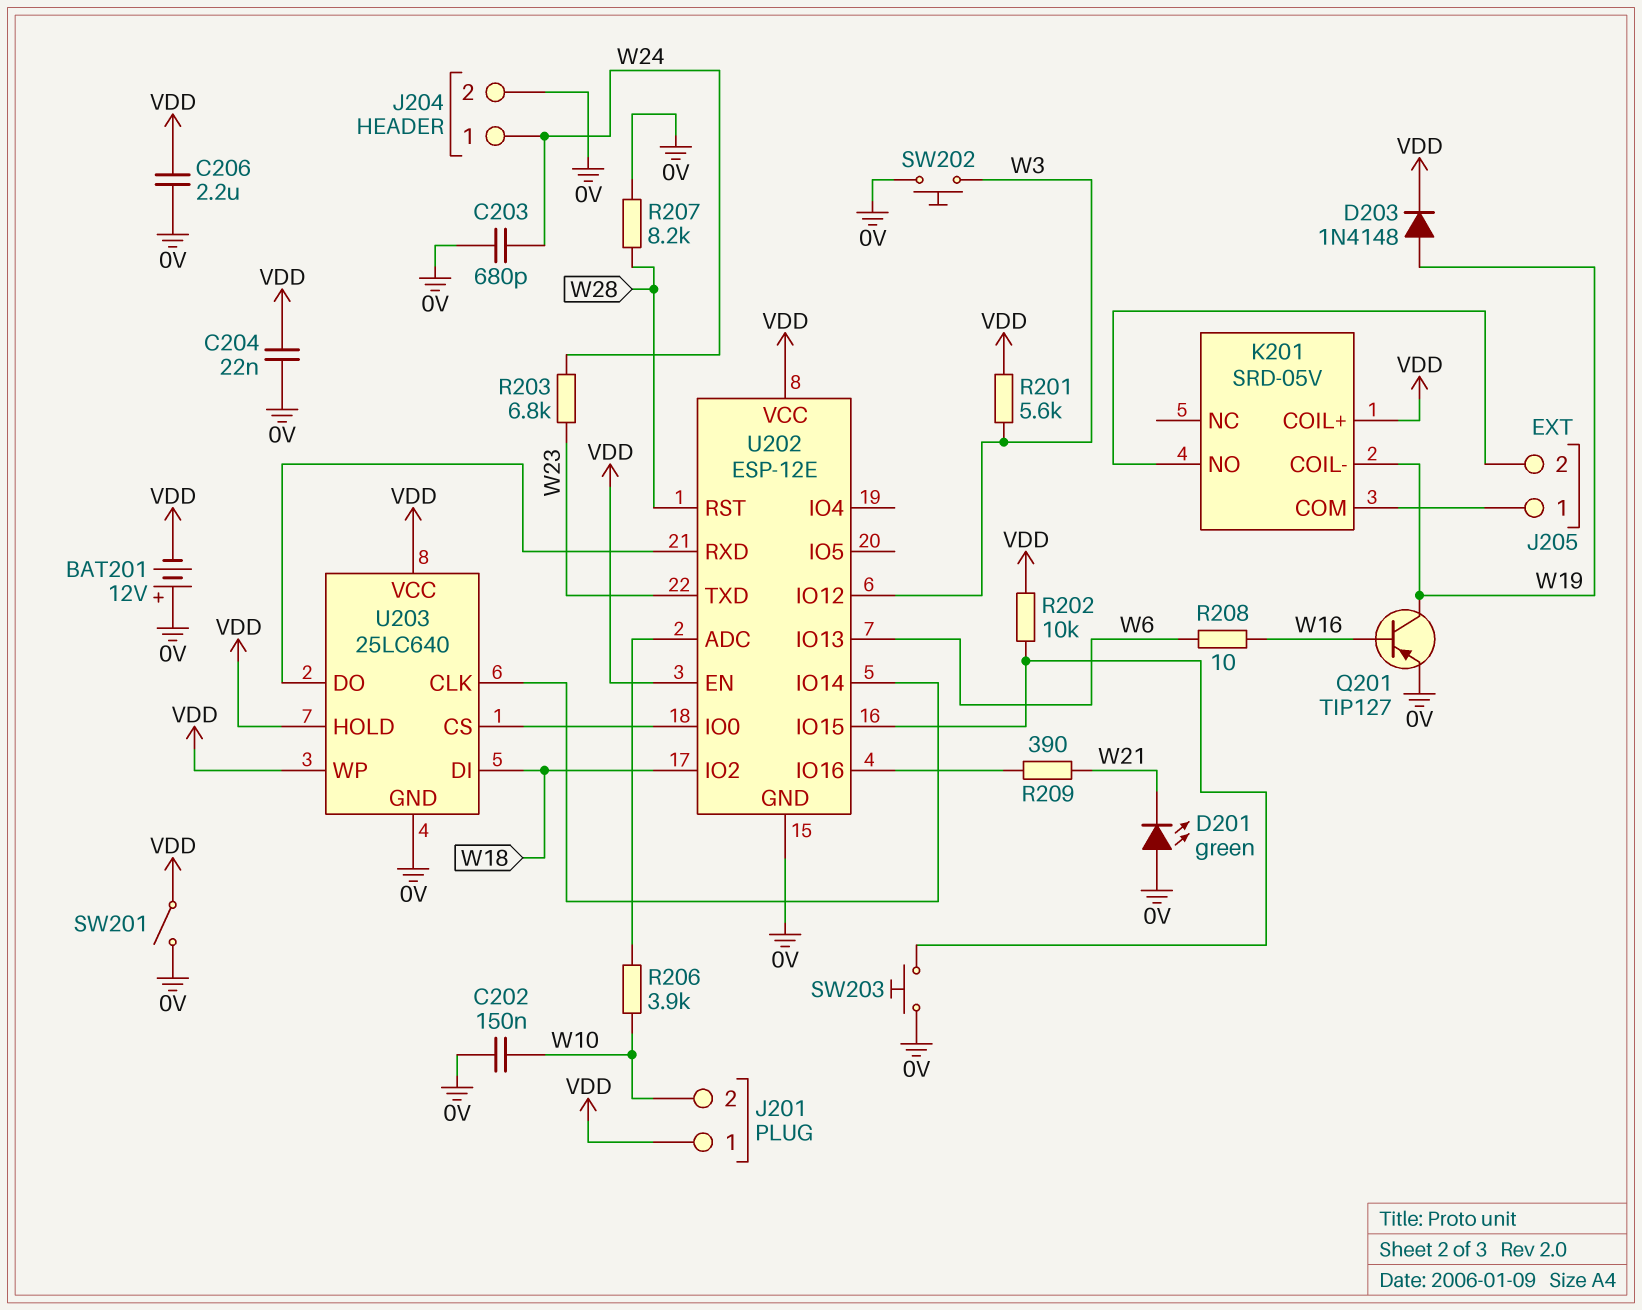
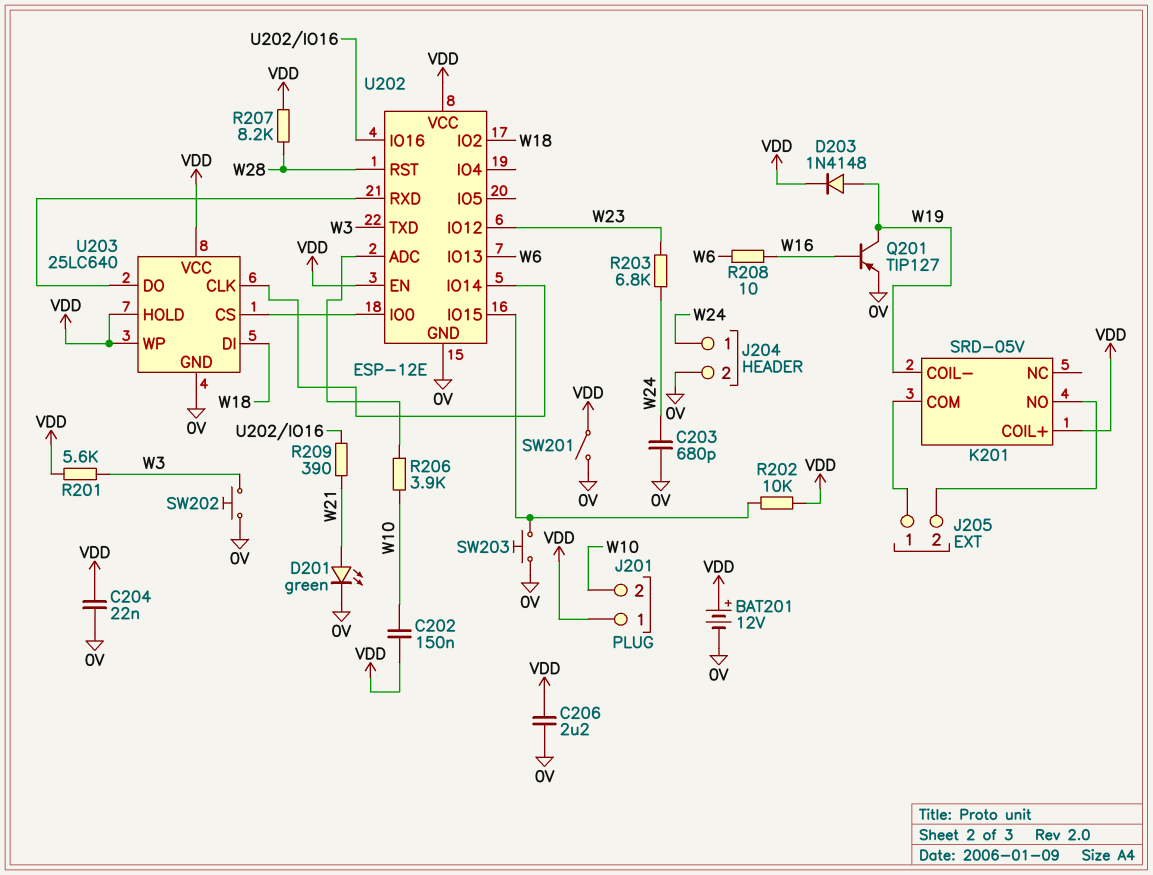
BAT201: 12V (plus 0V, minus VDD) -> 12V (plus VDD, minus 0V)
C202: 150nF (0V, W10) -> 150nF (VDD, W10)
D201: LED green (A 0V, K W21) -> LED green (A W21, K 0V)
R207: 8.2k (0V, W28) -> 8.2k (VDD, W28)
U202 pin IO12: W3 -> W23
U202 pin TXD: W23 -> W3

